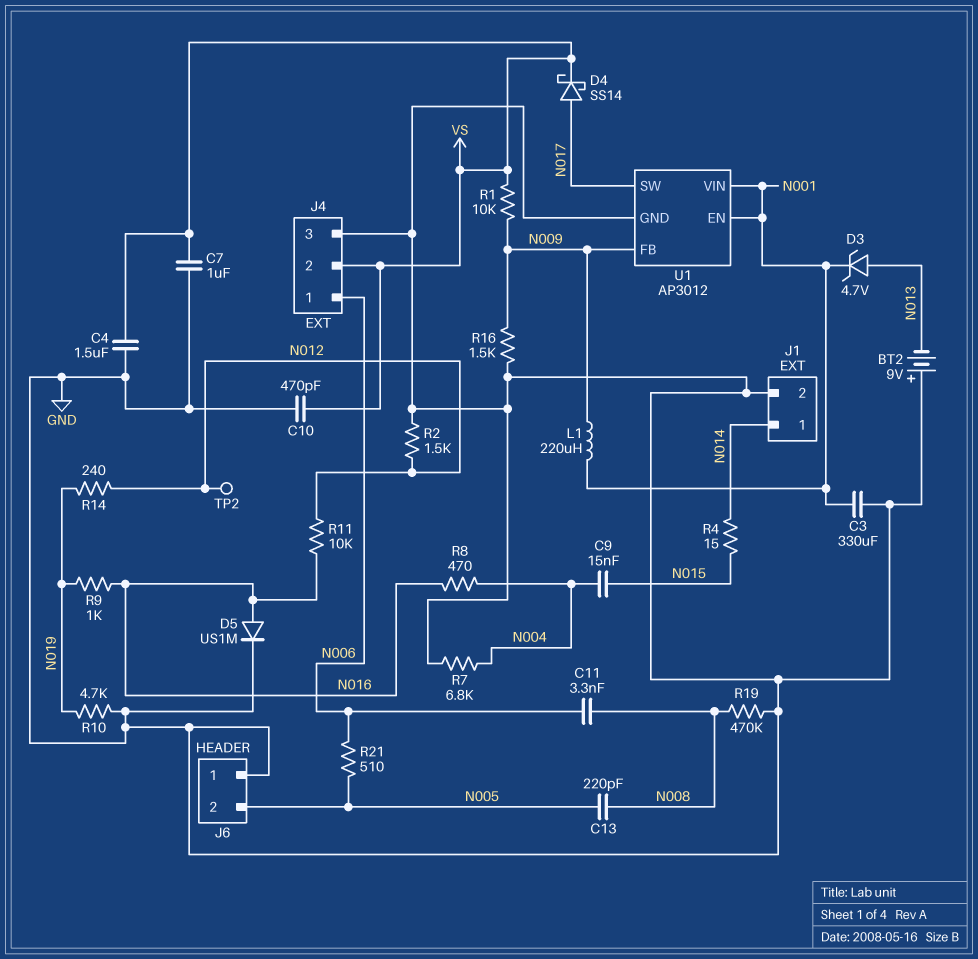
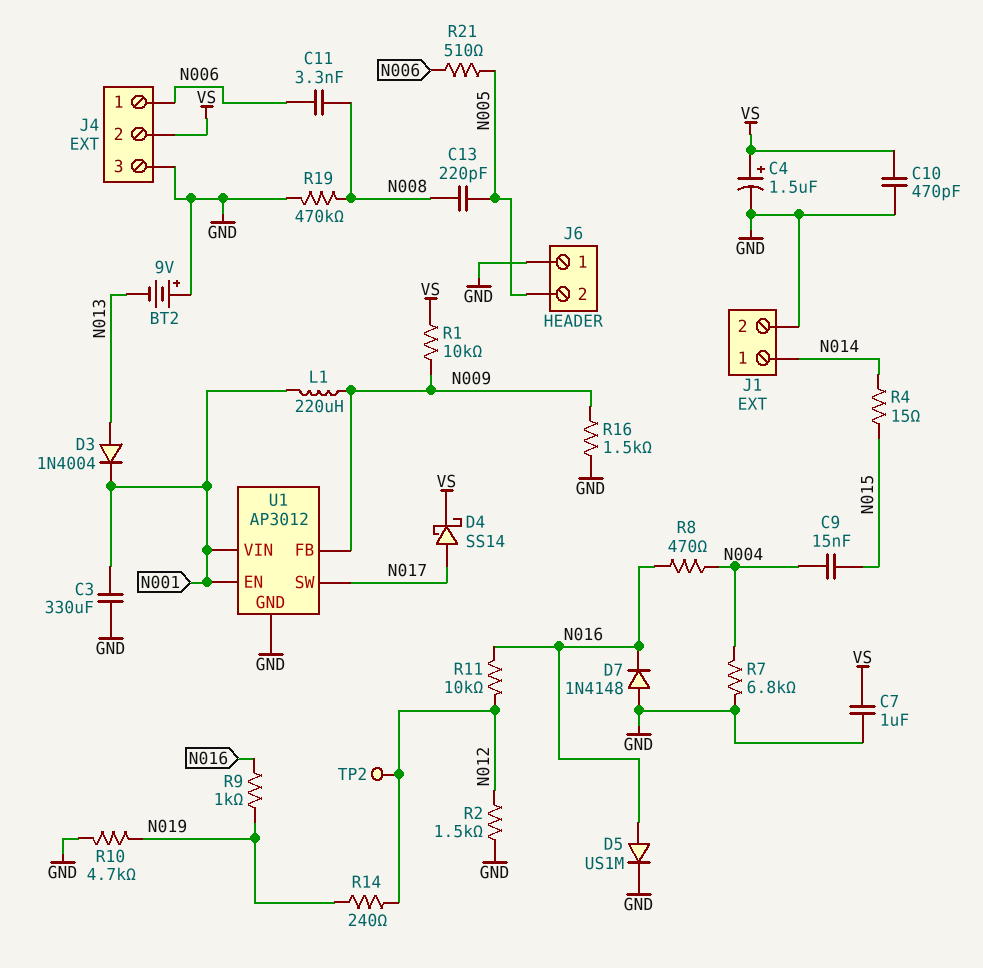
C4: 1.5uF (GND, VS) -> 1.5uF (plus VS, minus GND)
D3: zener 4.7V (A N013, K N001) -> diode 1N4004 (A N013, K N001)
D7: none -> diode 1N4148 (A GND, K N016)

